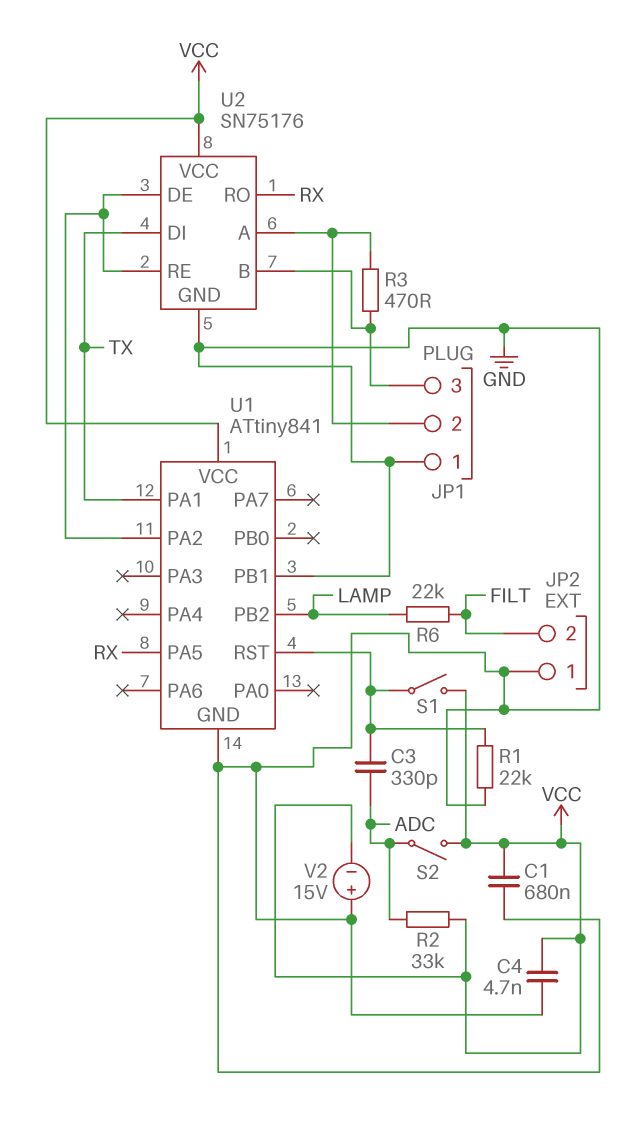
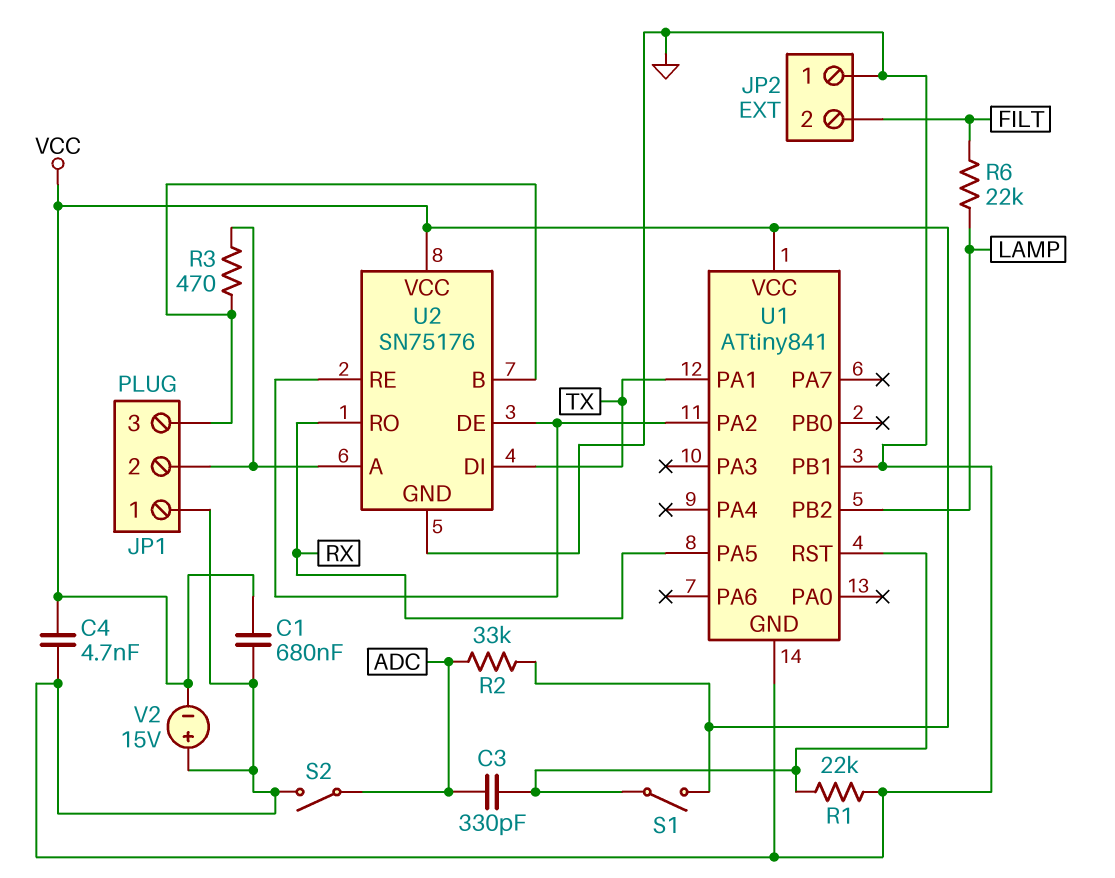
S2: switch (ADC, VCC) -> switch (ADC, GND)

